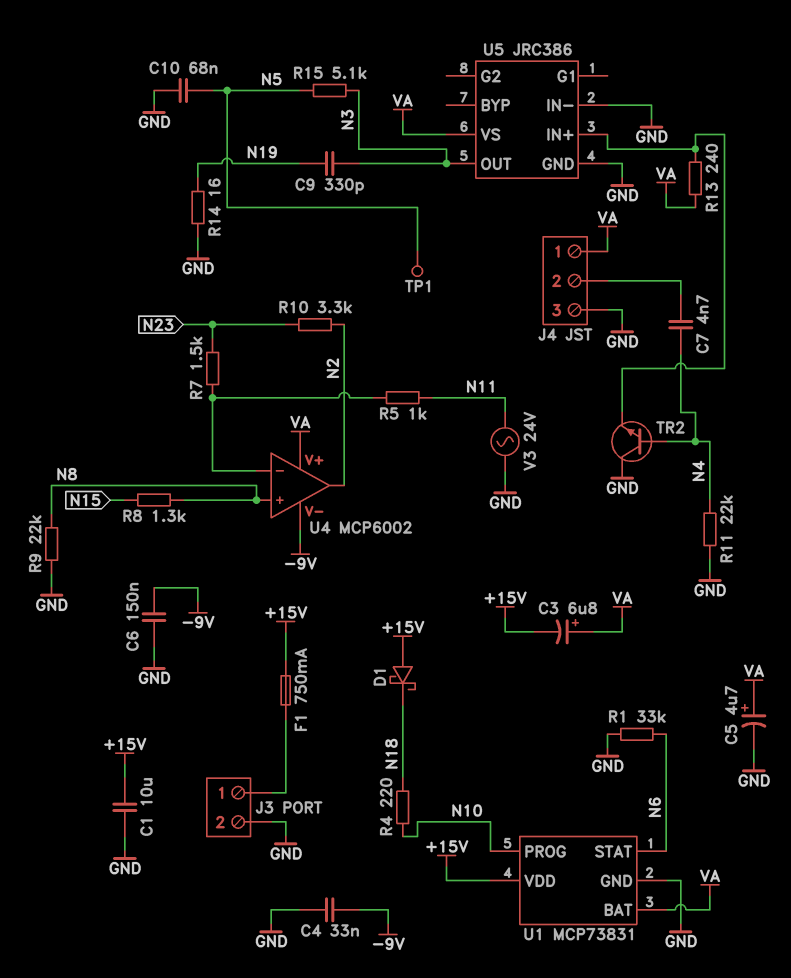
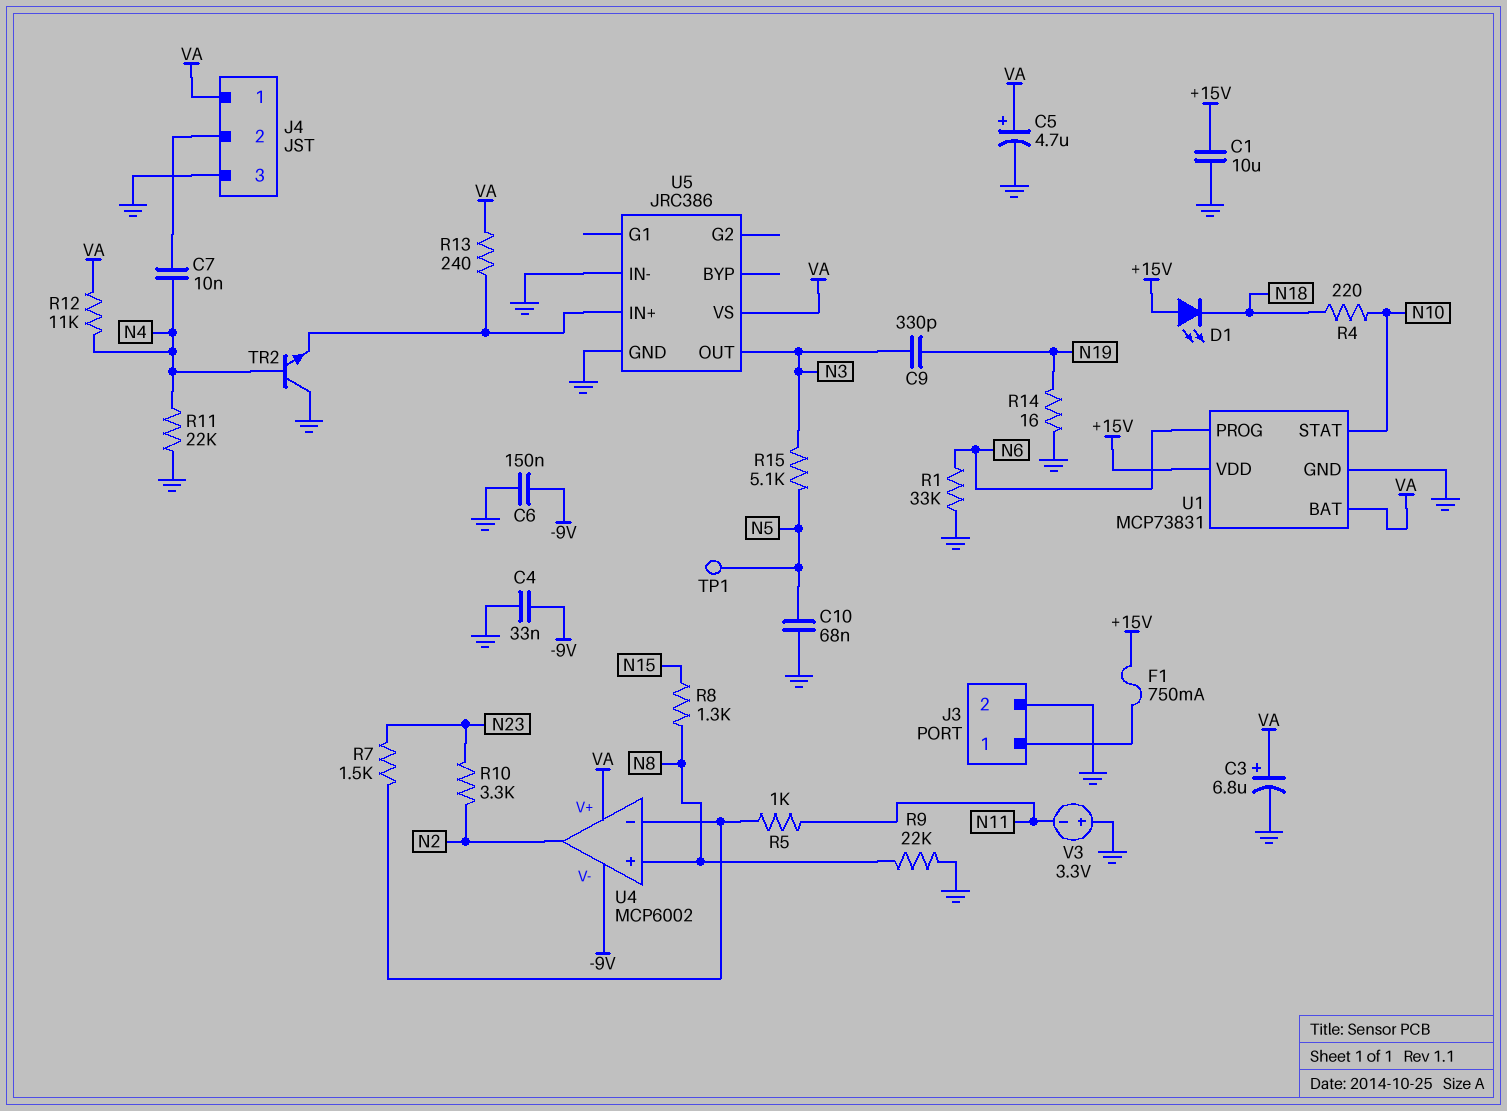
C3: 6.8uF (plus VA, minus +15V) -> 6.8uF (plus VA, minus GND)
C7: 4.7nF (J4/2, N4) -> 10nF (J4/2, N4)
D1: schottky (A +15V, K N18) -> LED (A +15V, K N18)
R12: none -> 11k (N4, VA)
U1 pin PROG: N10 -> N6
U1 pin STAT: N6 -> N10
V3: AC 24V (GND, N11) -> 3.3V (plus GND, minus N11)

